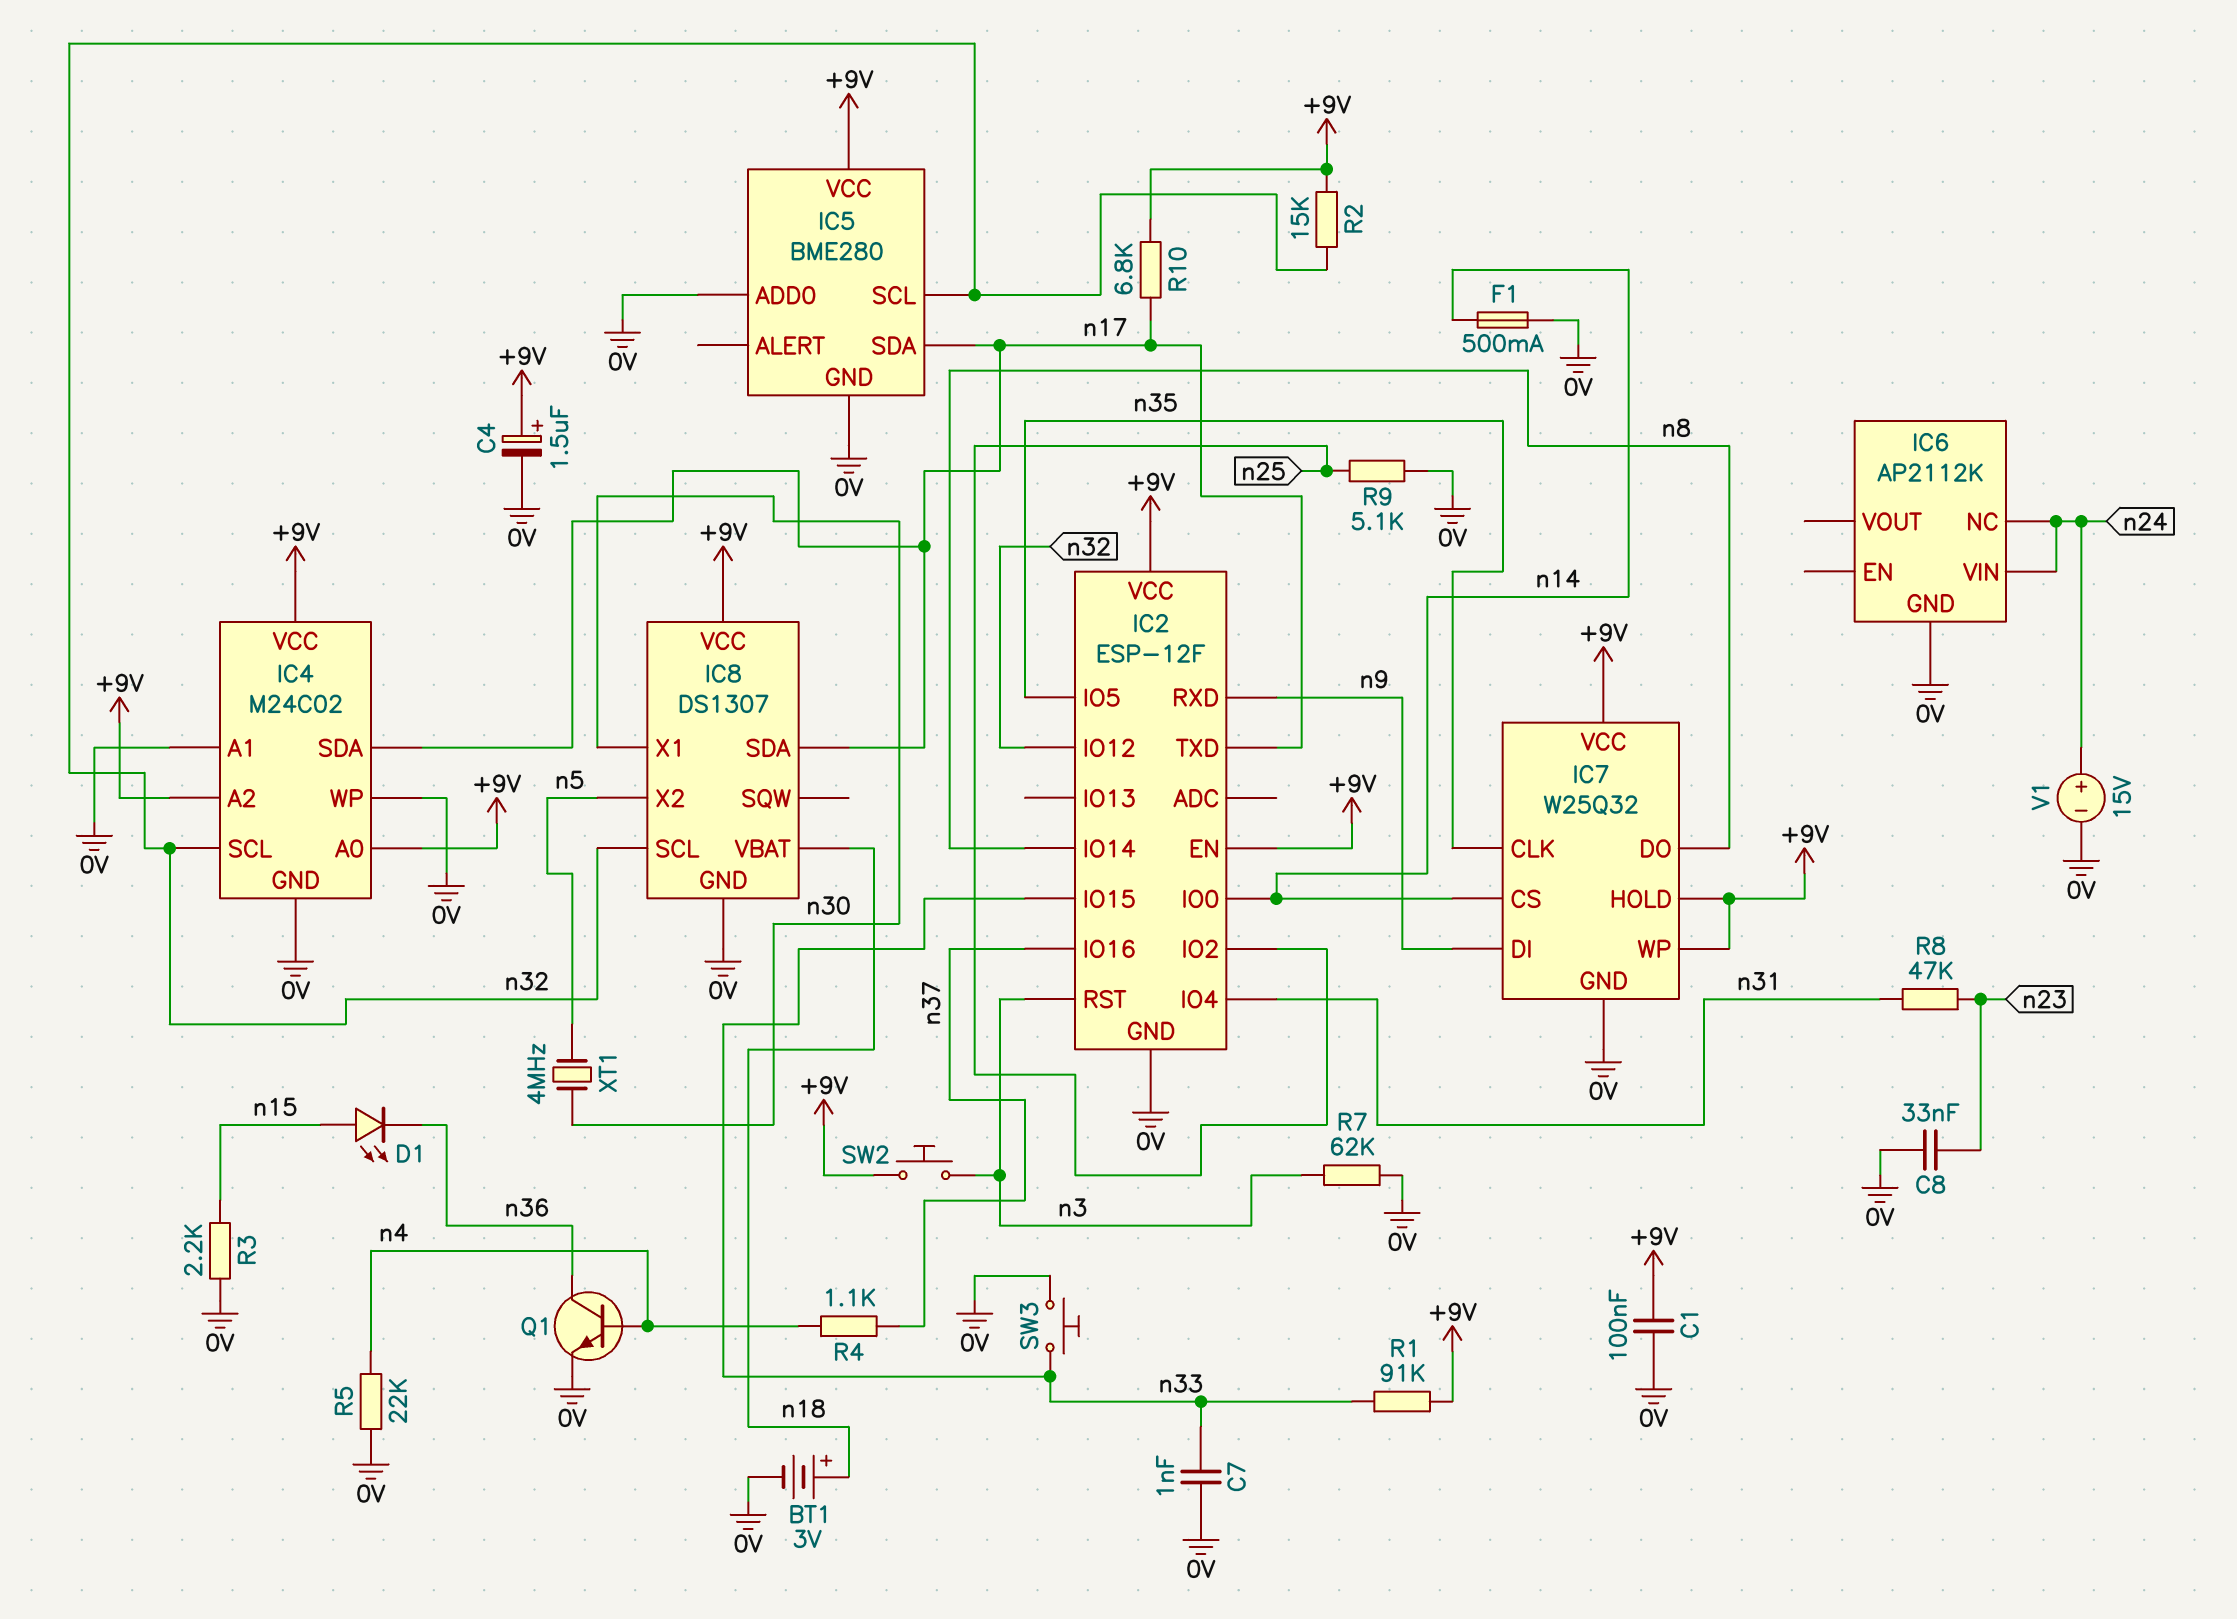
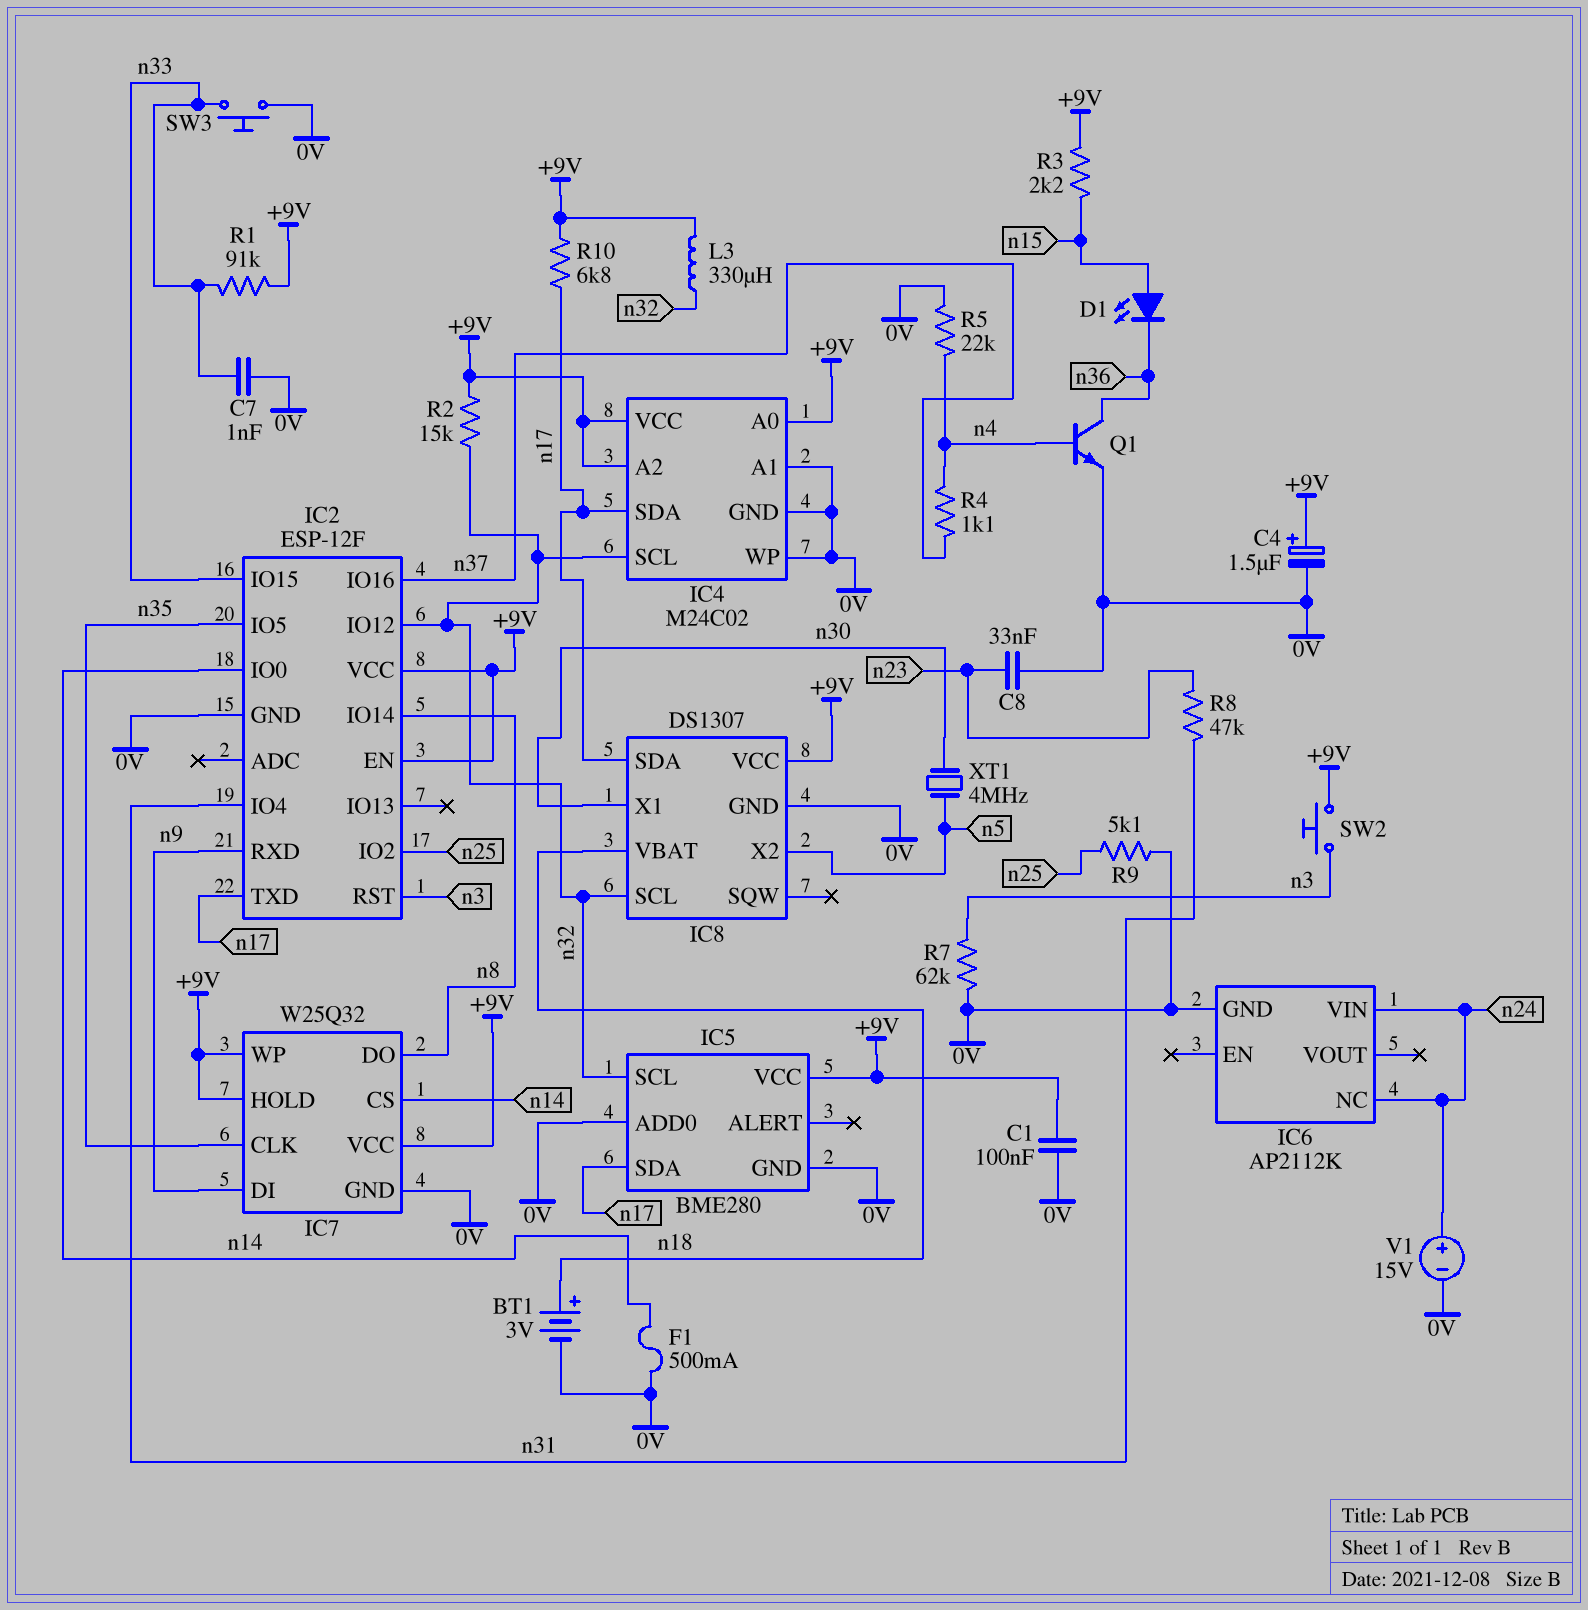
L3: none -> 330uH (+9V, n32)
R3: 2.2k (0V, n15) -> 2.2k (+9V, n15)

